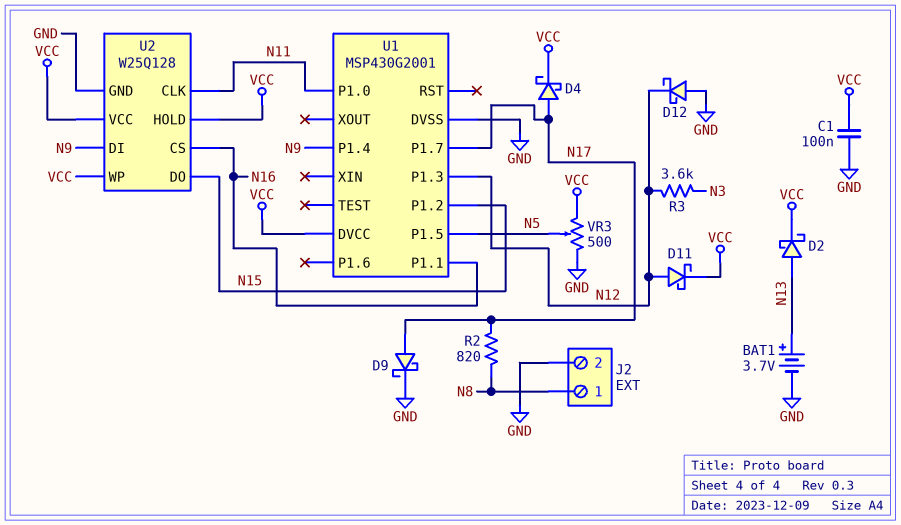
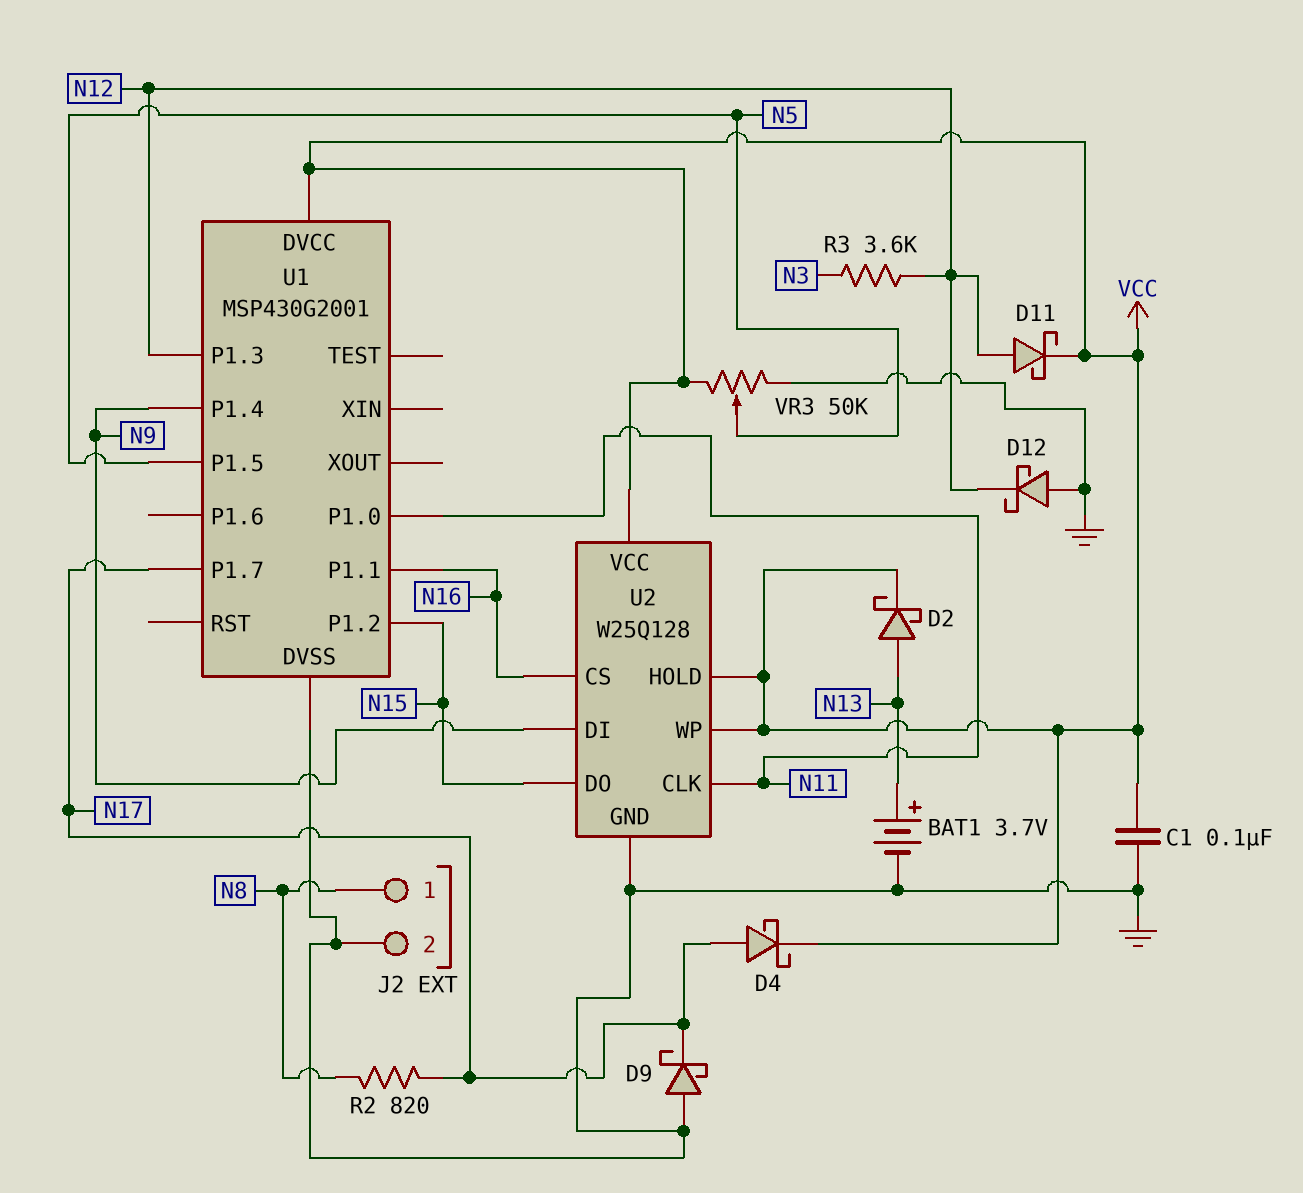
D9: schottky (A N17, K GND) -> schottky (A GND, K N17)
VR3: 500 (GND, VCC, wiper N5) -> 50k (GND, VCC, wiper N5)

